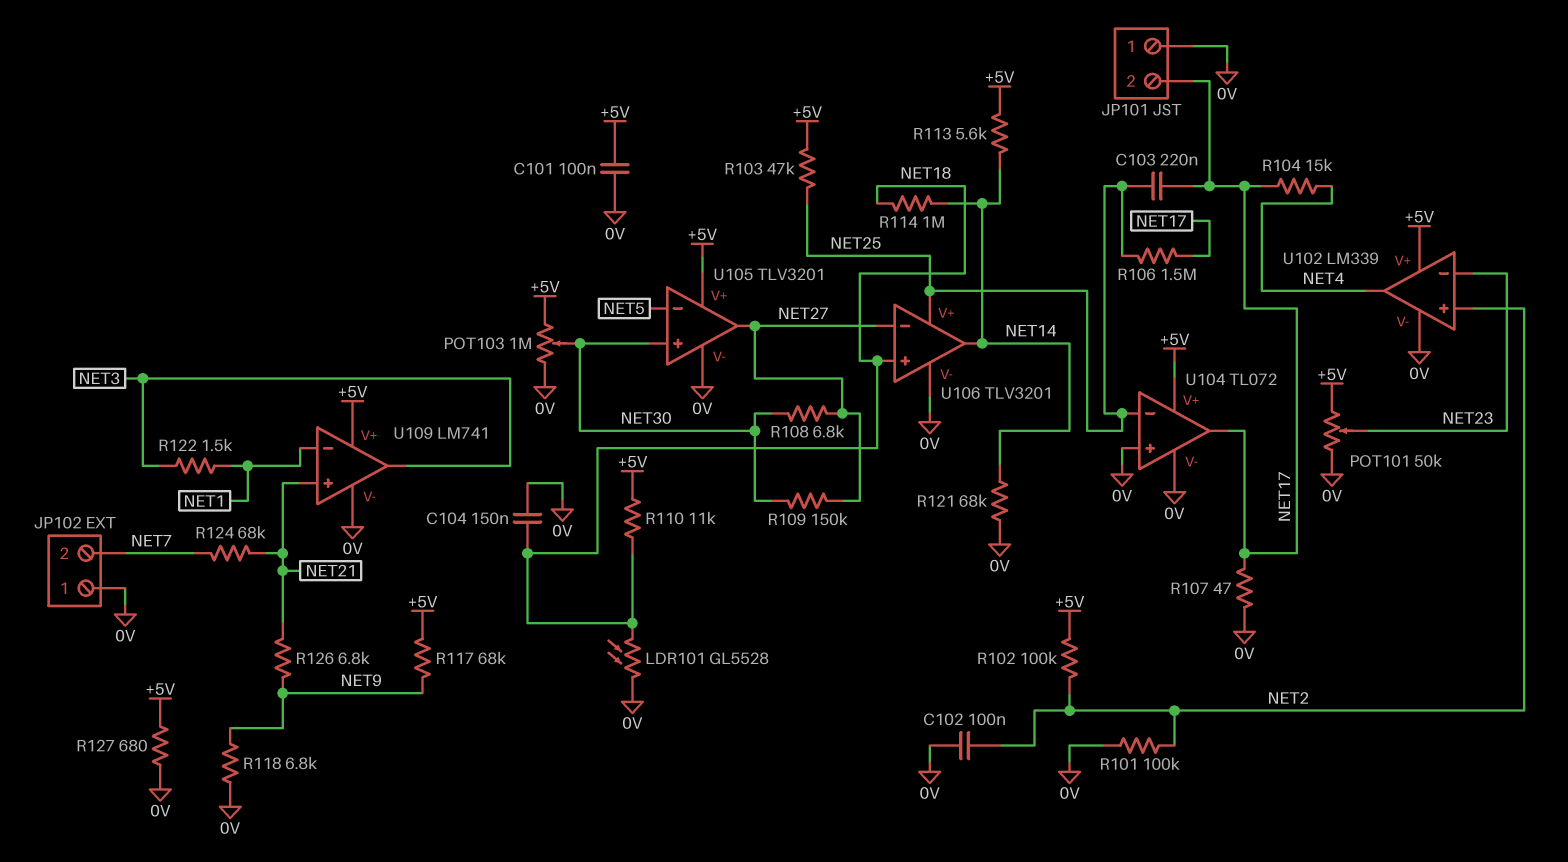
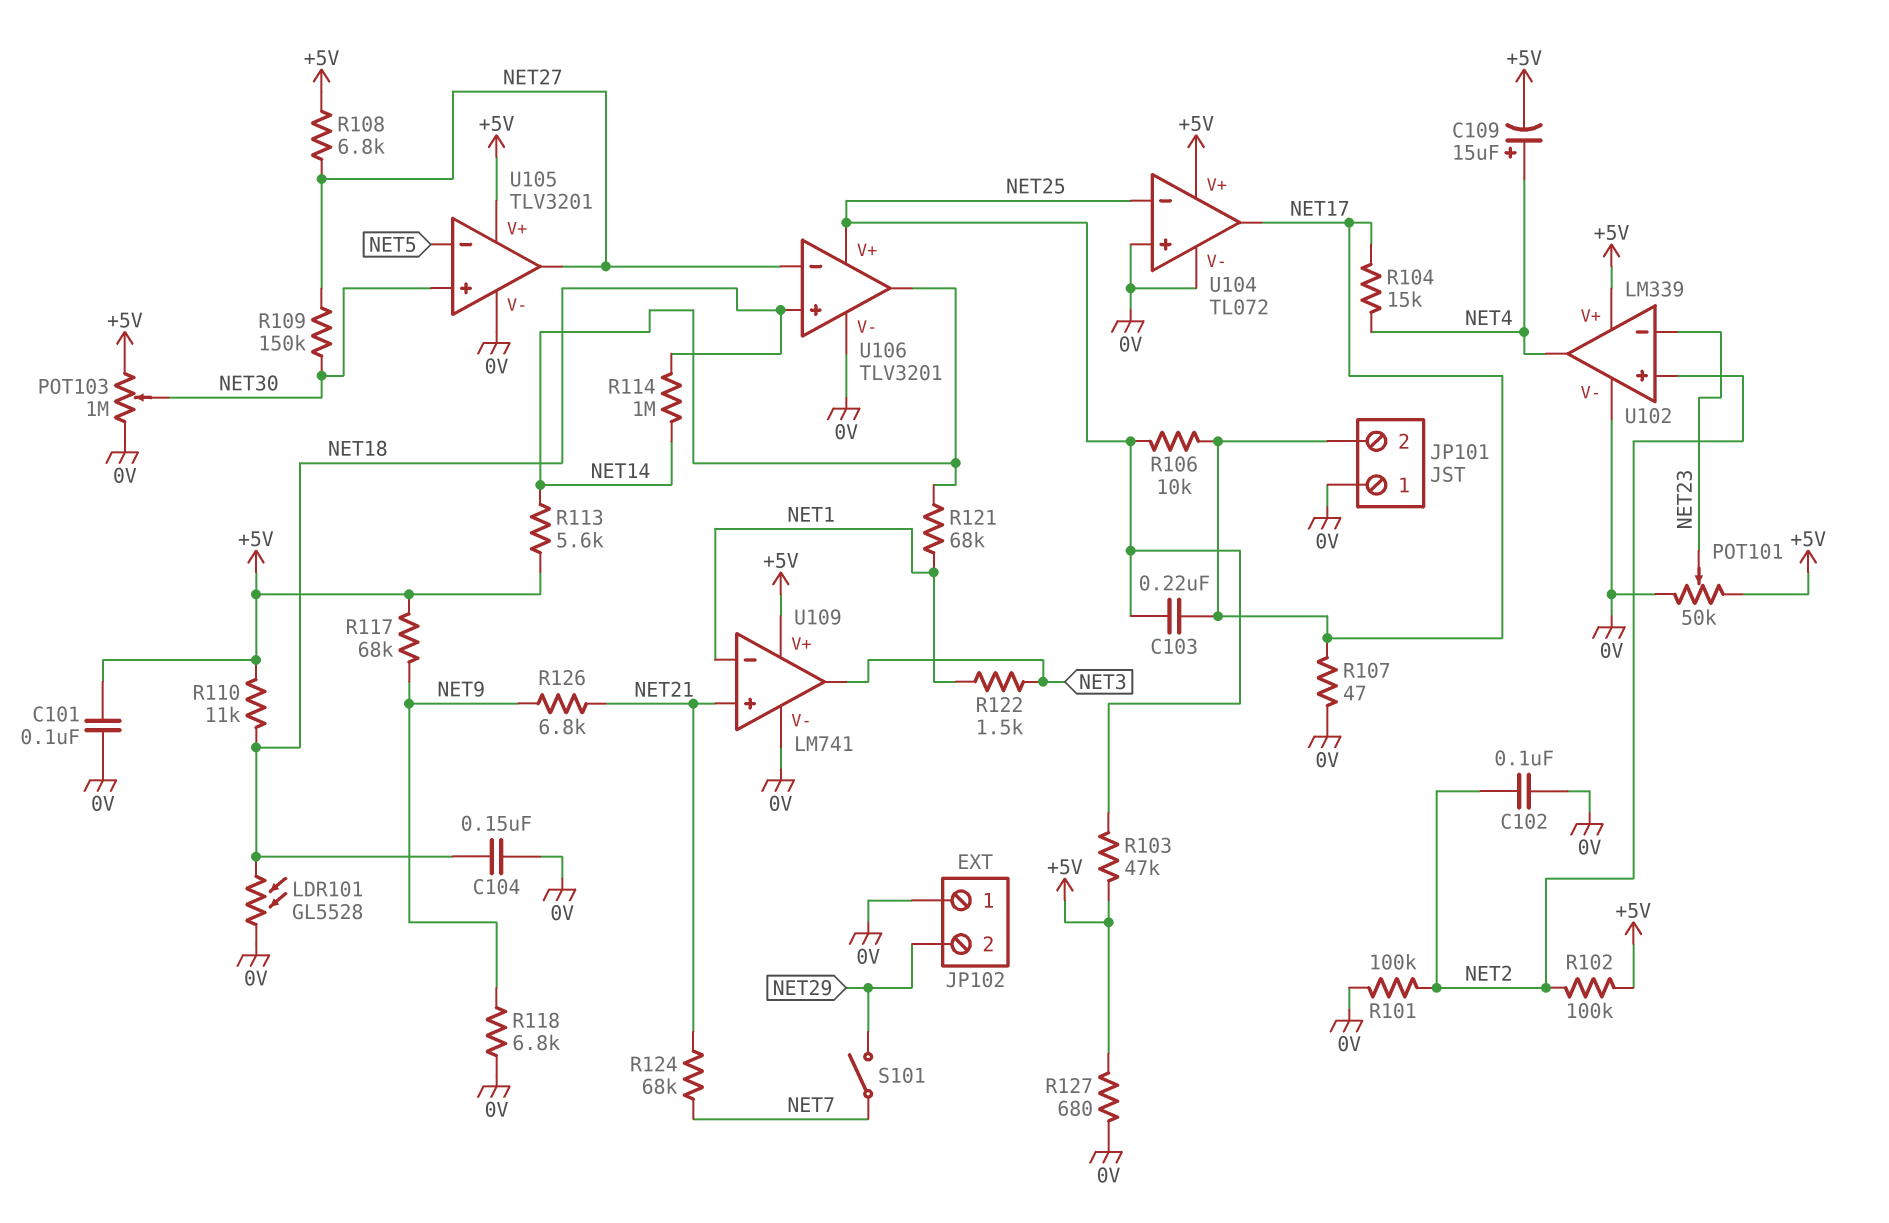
C109: none -> 15uF (plus NET4, minus +5V)
JP102 pin 2: NET7 -> NET29
R106: 1.5M (NET17, NET25) -> 10k (NET17, NET25)
R108: 6.8k (NET27, NET30) -> 6.8k (+5V, NET27)
R121: 68k (0V, NET14) -> 68k (NET1, NET14)
S101: none -> switch (NET7, NET29)

